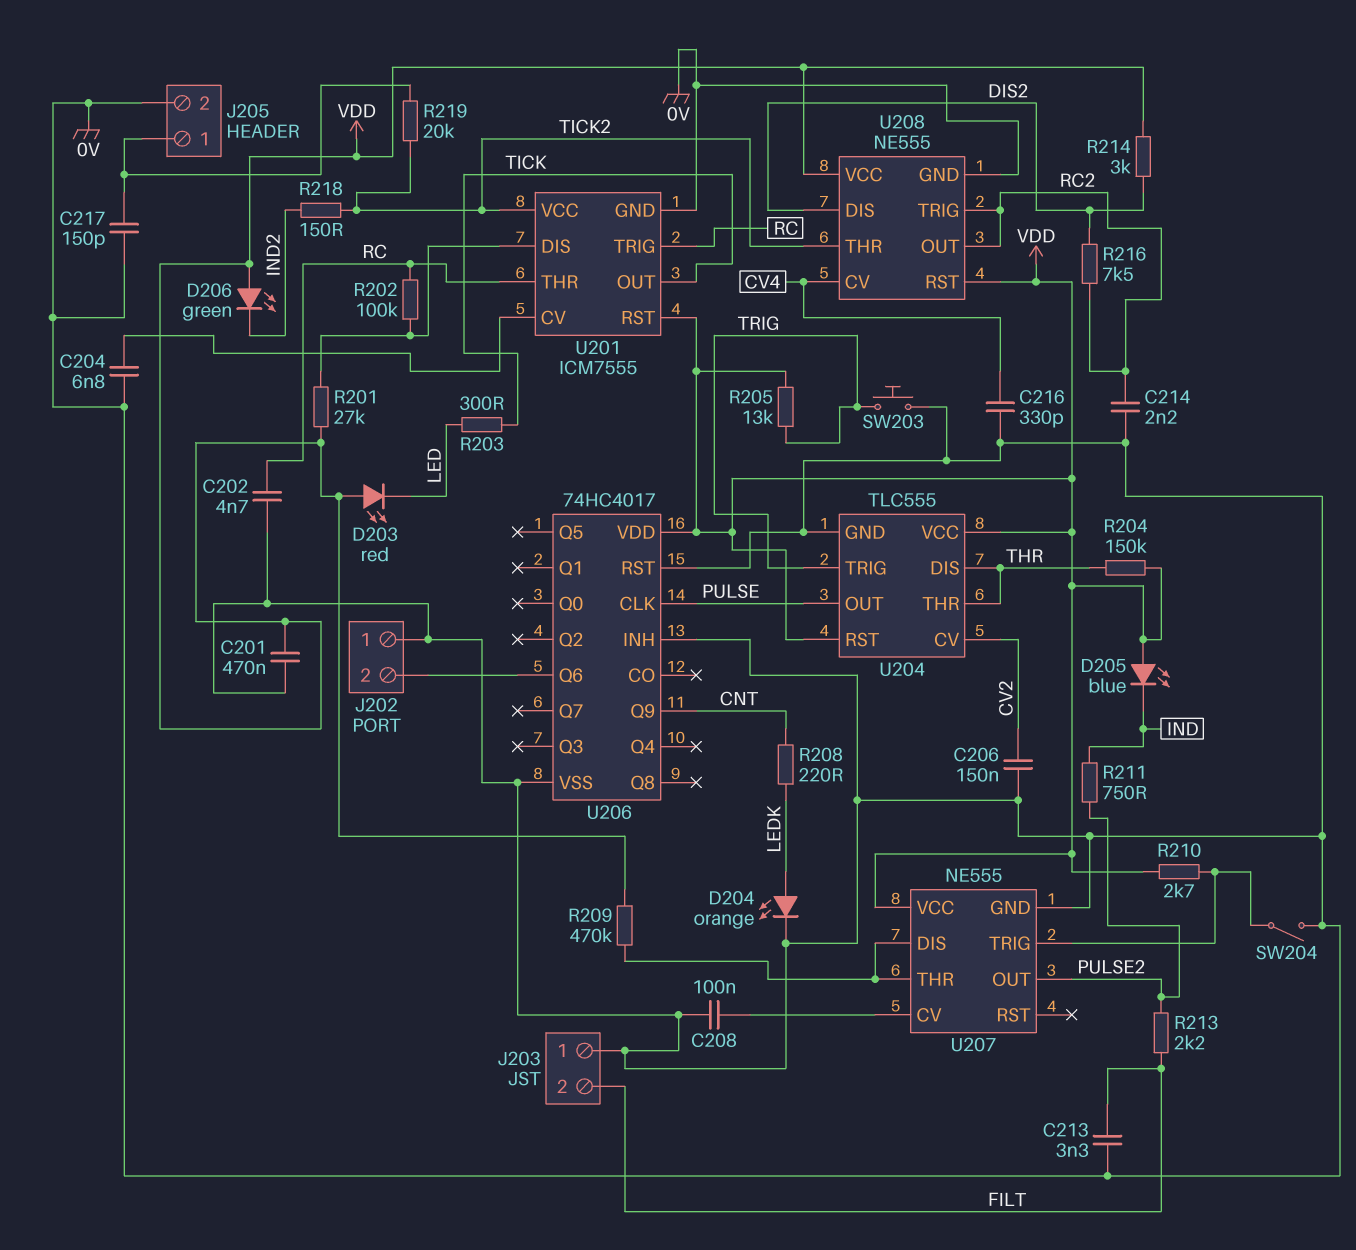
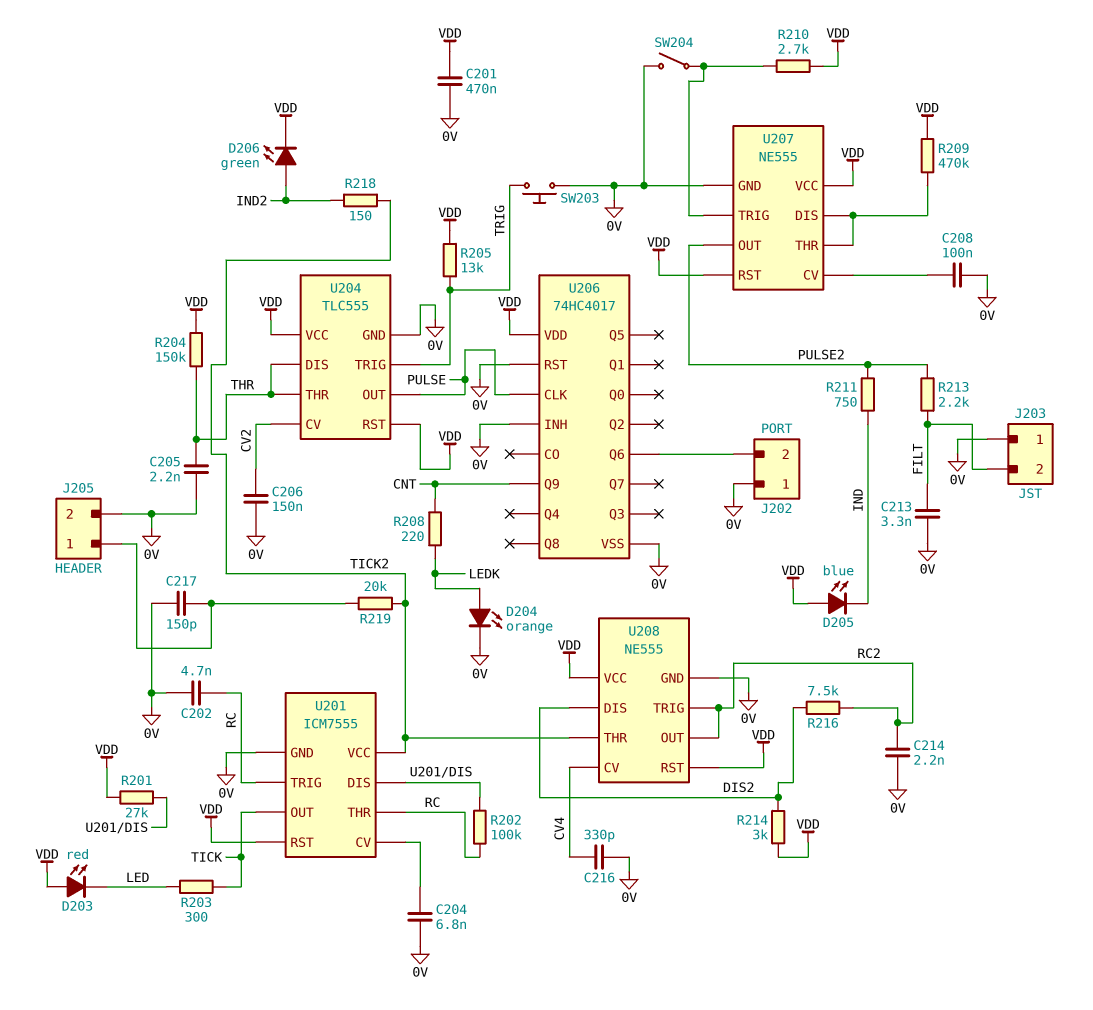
C205: none -> 2.2nF (0V, THR)
D206: LED green (A VDD, K IND2) -> LED green (A IND2, K VDD)
U207 pin RST: none -> VDD

